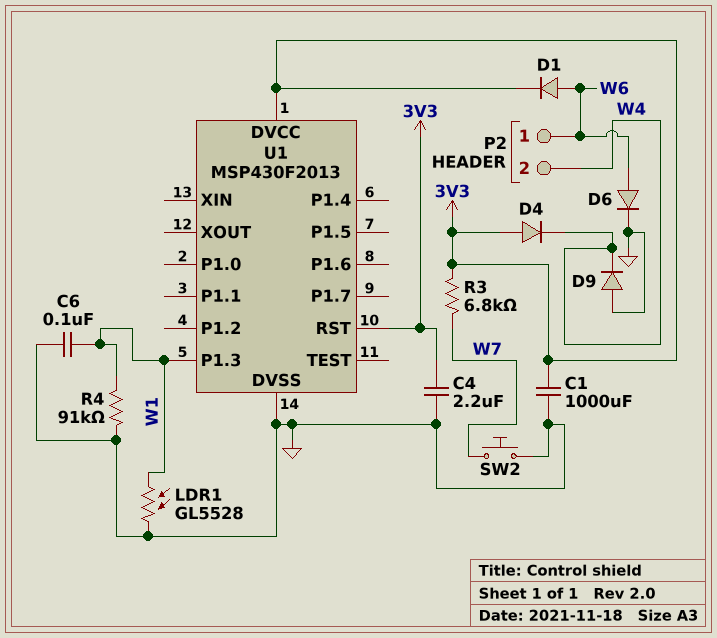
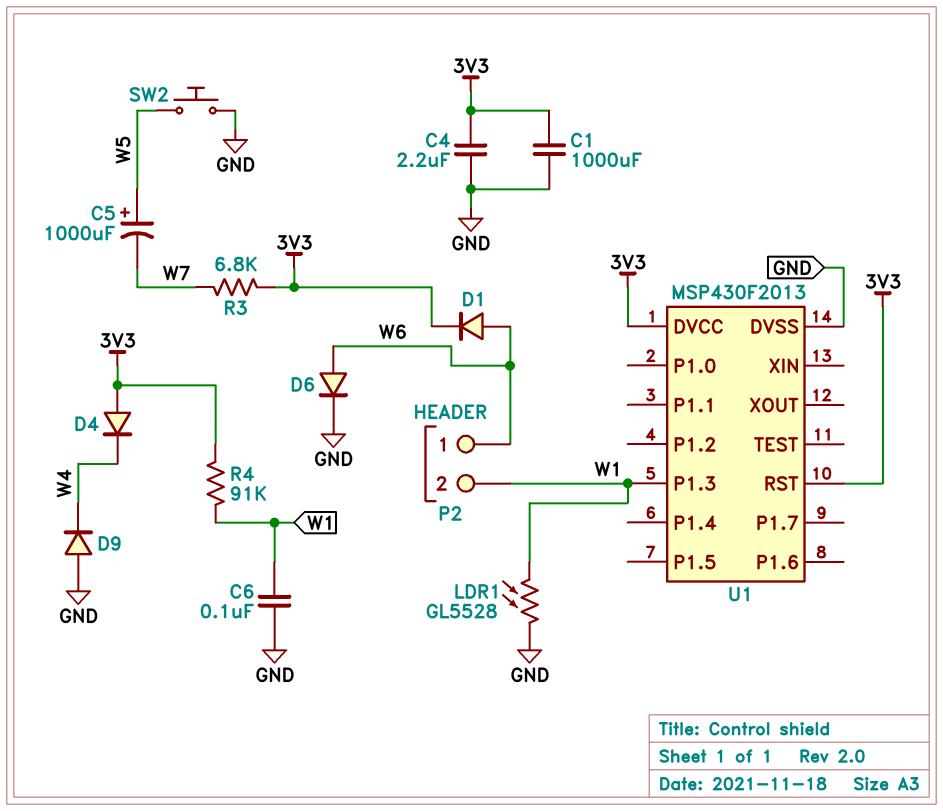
C5: none -> 1000uF (plus W5, minus W7)
P2 pin 2: W4 -> W1
R4: 91k (GND, W1) -> 91k (3V3, W1)
SW2: button (GND, W7) -> button (GND, W5)

